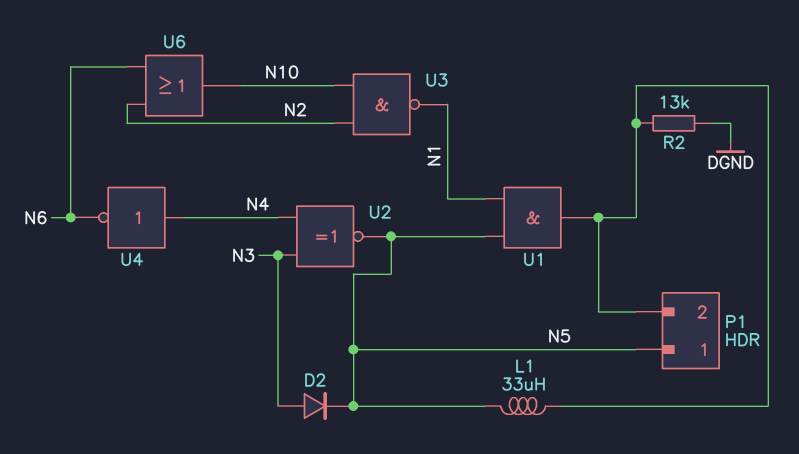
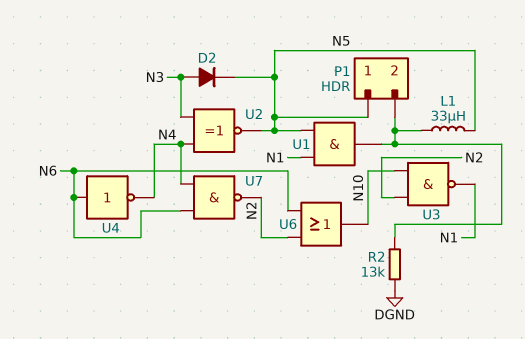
U4: NOT (in N4, out N6) -> NOT (in N6, out N4)
U7: none -> NAND (in N4, in N6, out N2)

